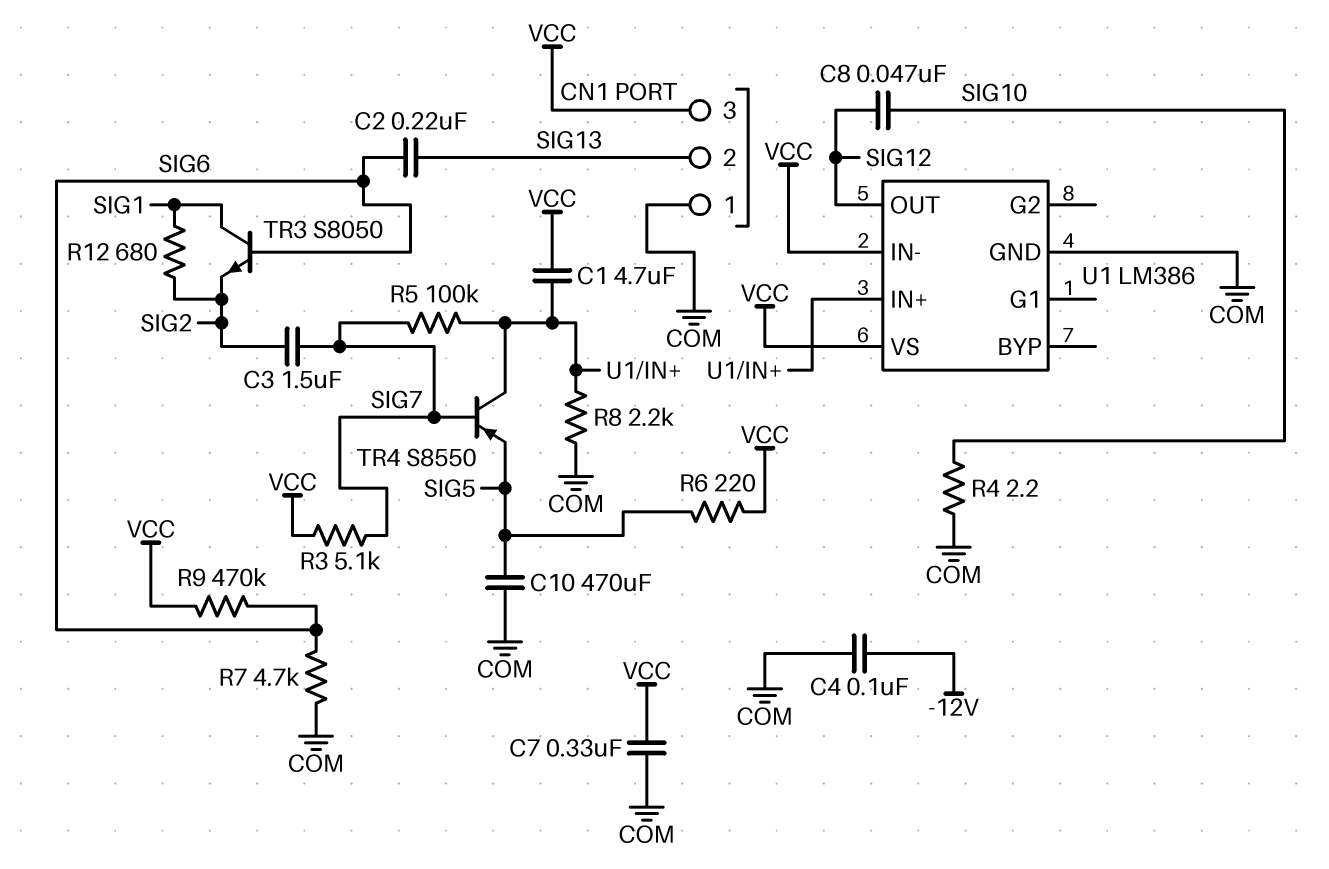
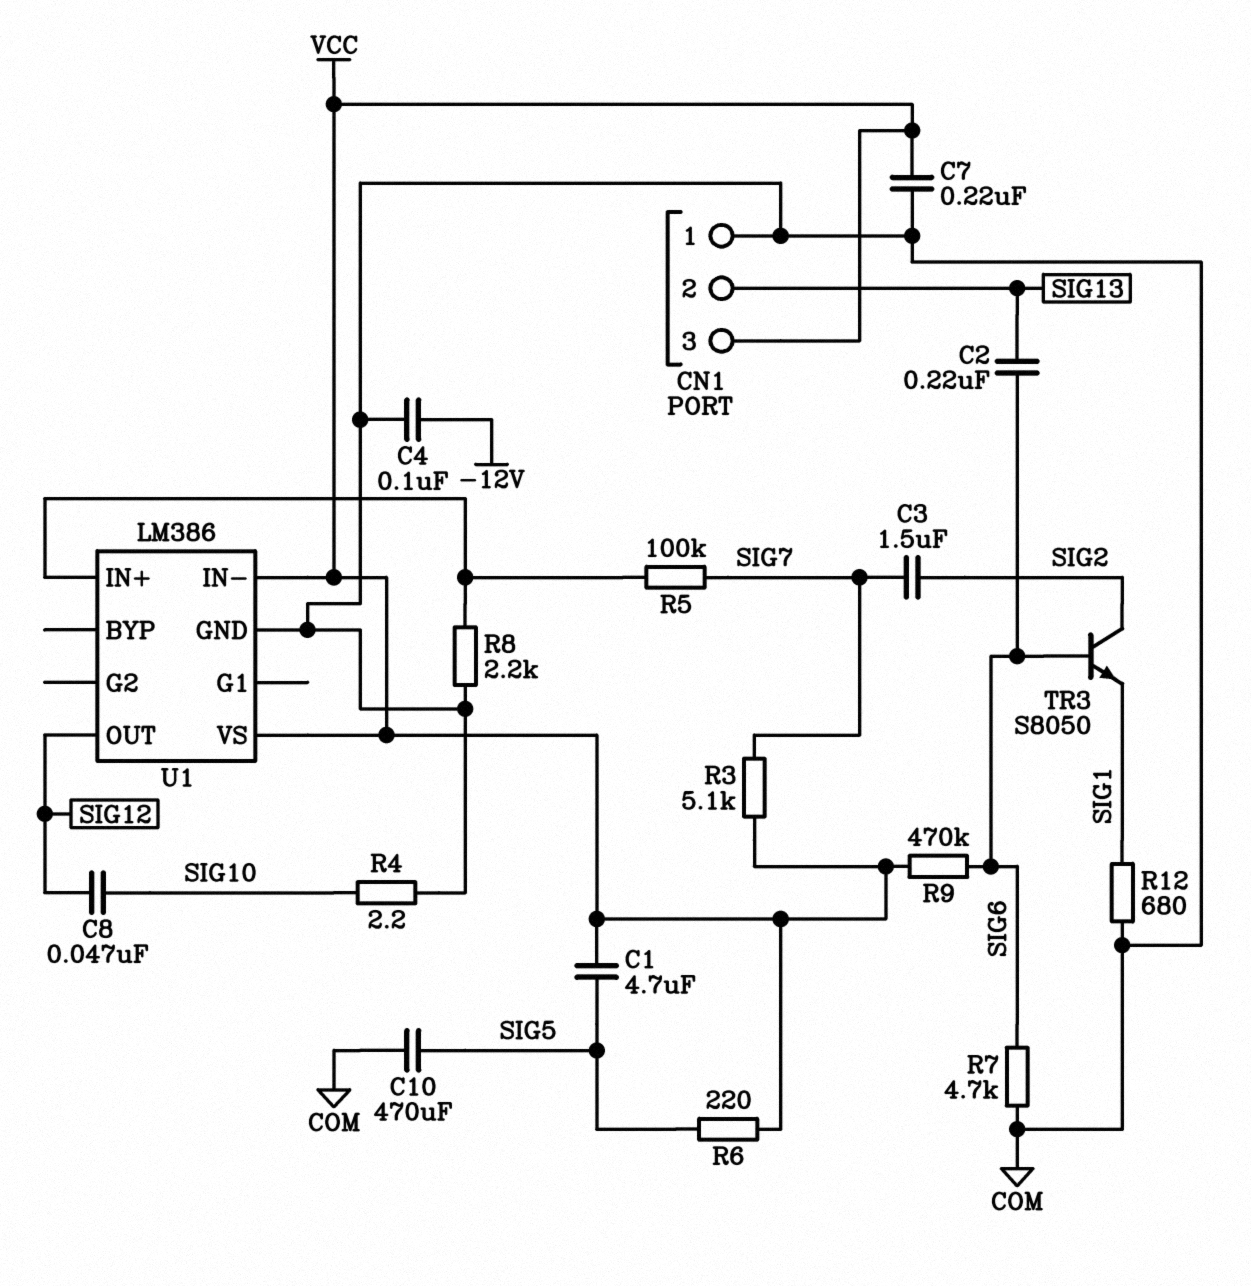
C1: 4.7uF (U1/IN+, VCC) -> 4.7uF (SIG5, VCC)
C7: 330nF (COM, VCC) -> 220nF (COM, VCC)
R12: 680 (SIG1, SIG2) -> 680 (COM, SIG1)
TR3: NPN S8050 (B SIG6, C SIG1, E SIG2) -> NPN S8050 (B SIG6, C SIG2, E SIG1)
TR4: PNP S8550 (B SIG7, C U1/IN+, E SIG5) -> none

